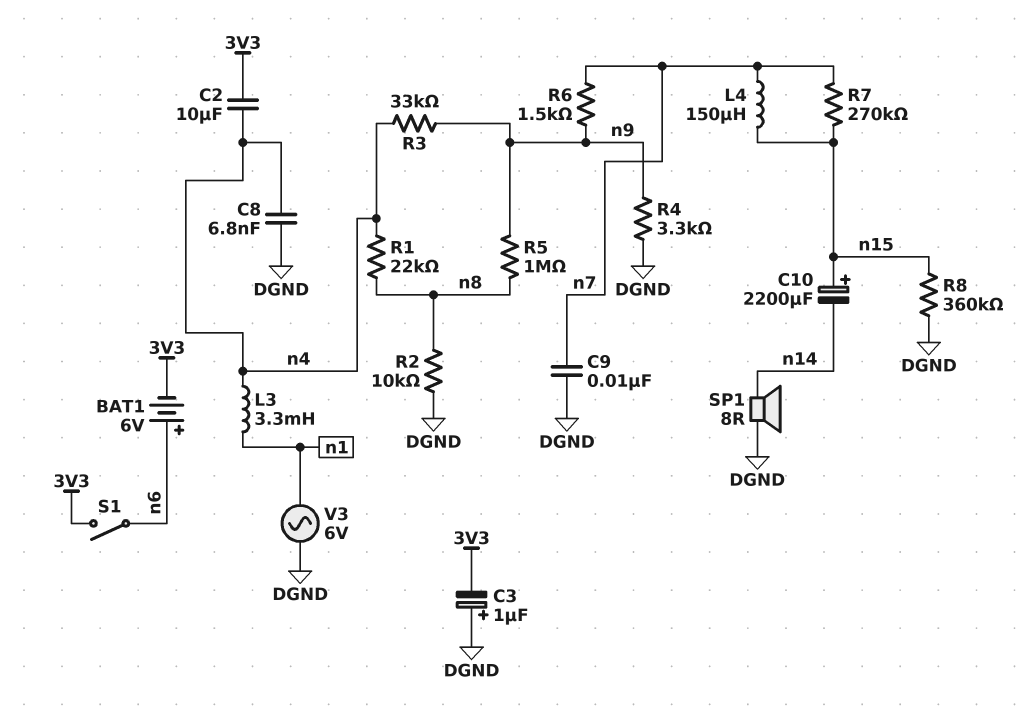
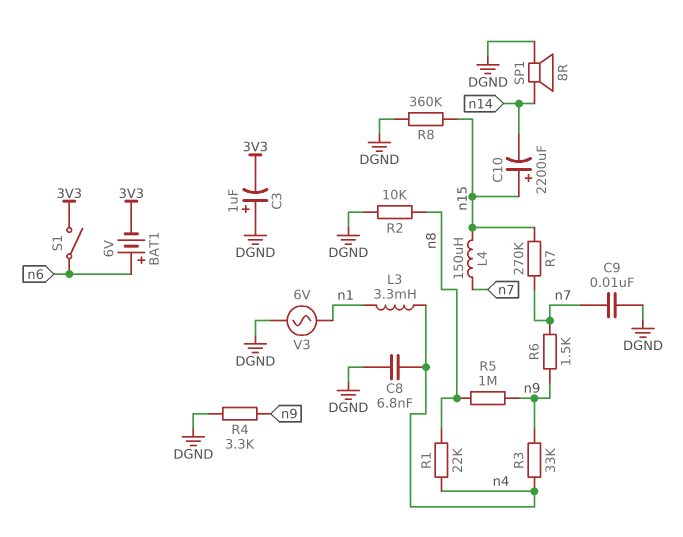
C2: 10uF (3V3, n4) -> none

